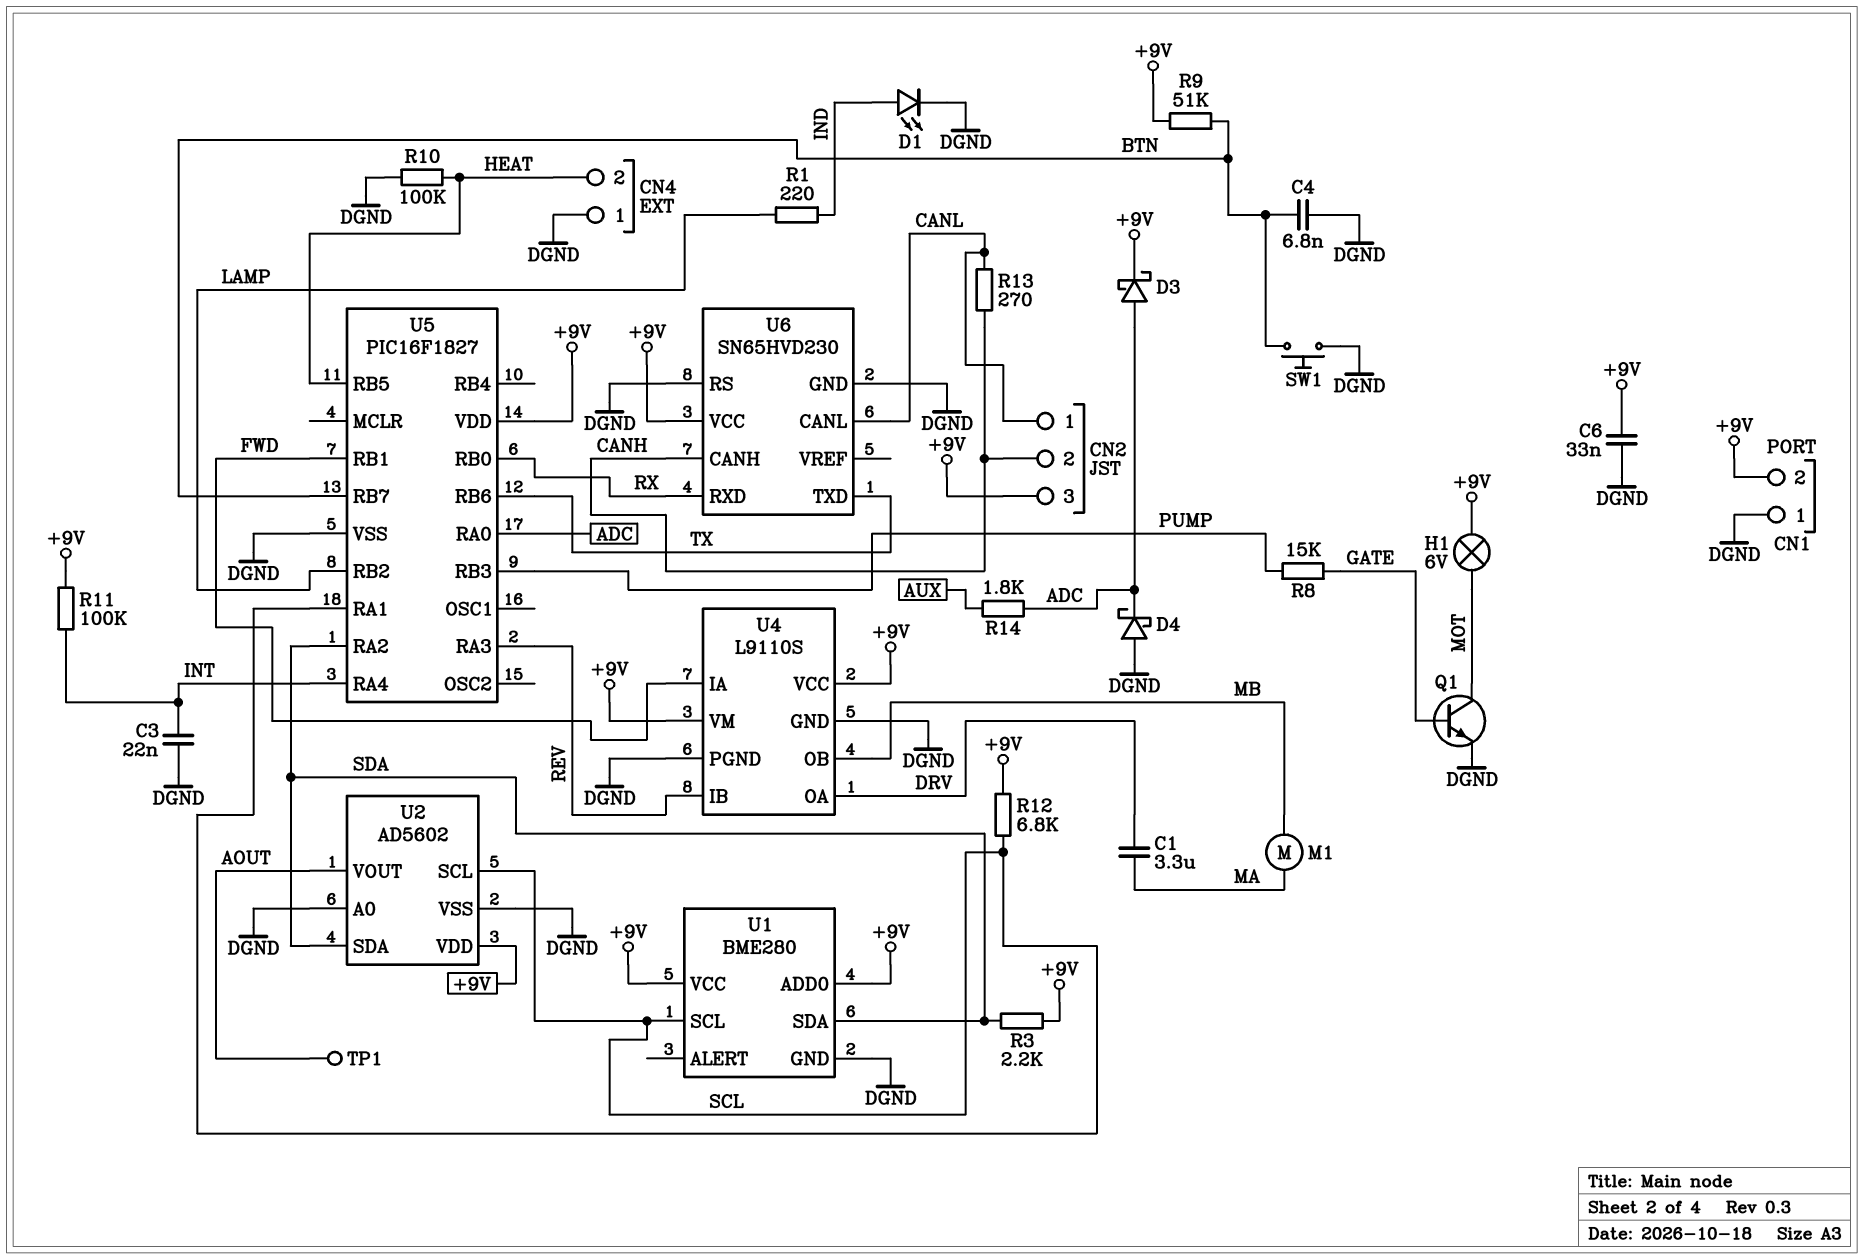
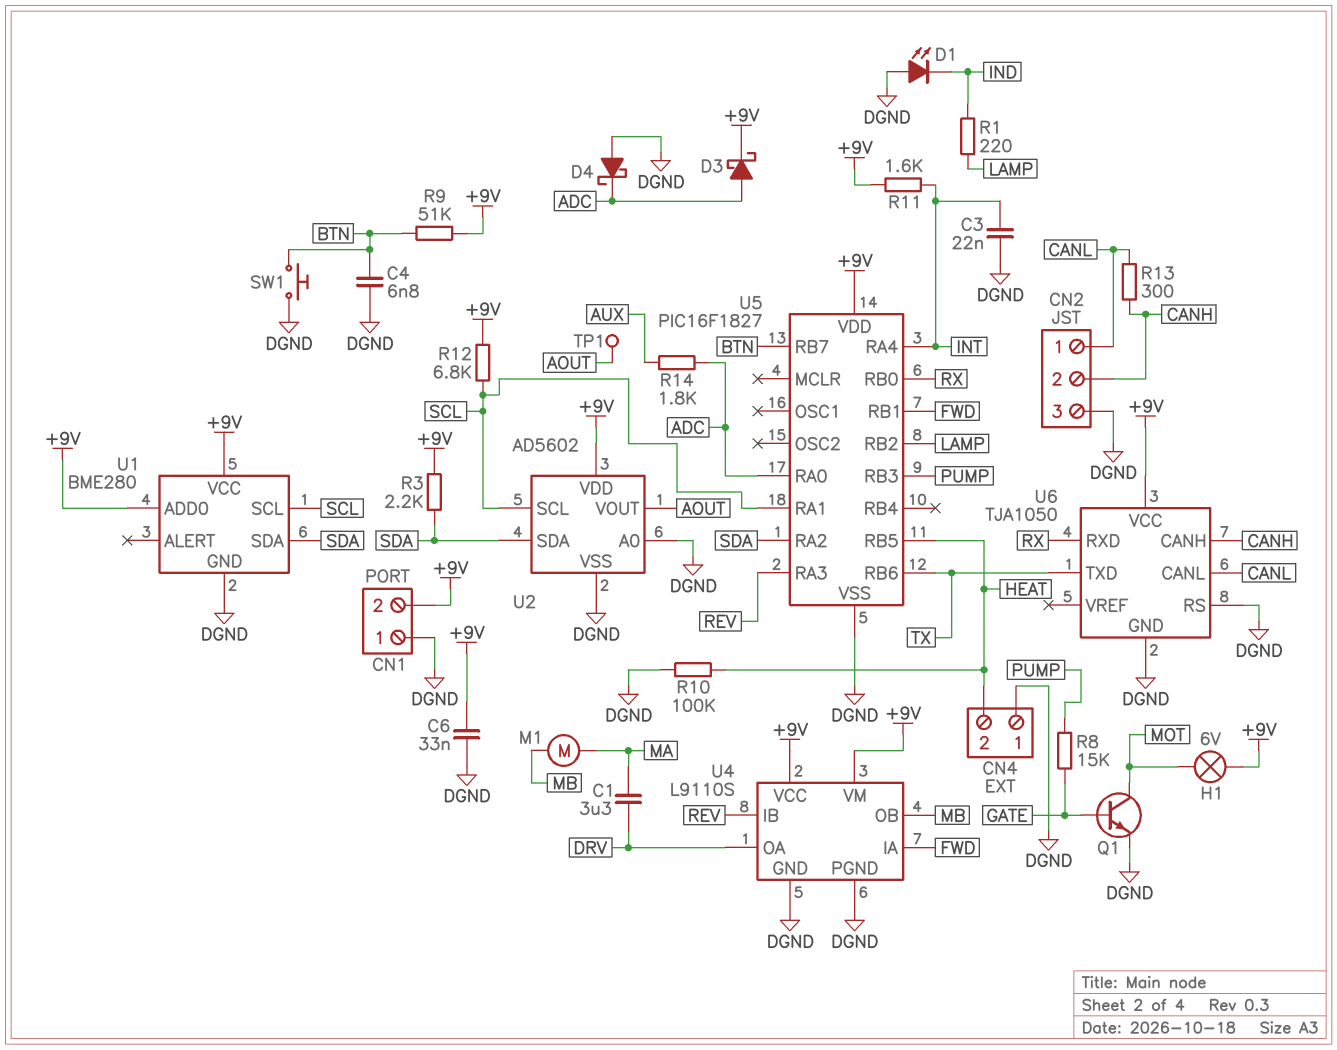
CN2 pin 3: +9V -> DGND
D1: LED (A IND, K DGND) -> LED (A DGND, K IND)
R11: 100k (+9V, INT) -> 1.6k (+9V, INT)
R13: 270 (CANH, CANL) -> 300 (CANH, CANL)
U6: SN65HVD230 -> TJA1050

